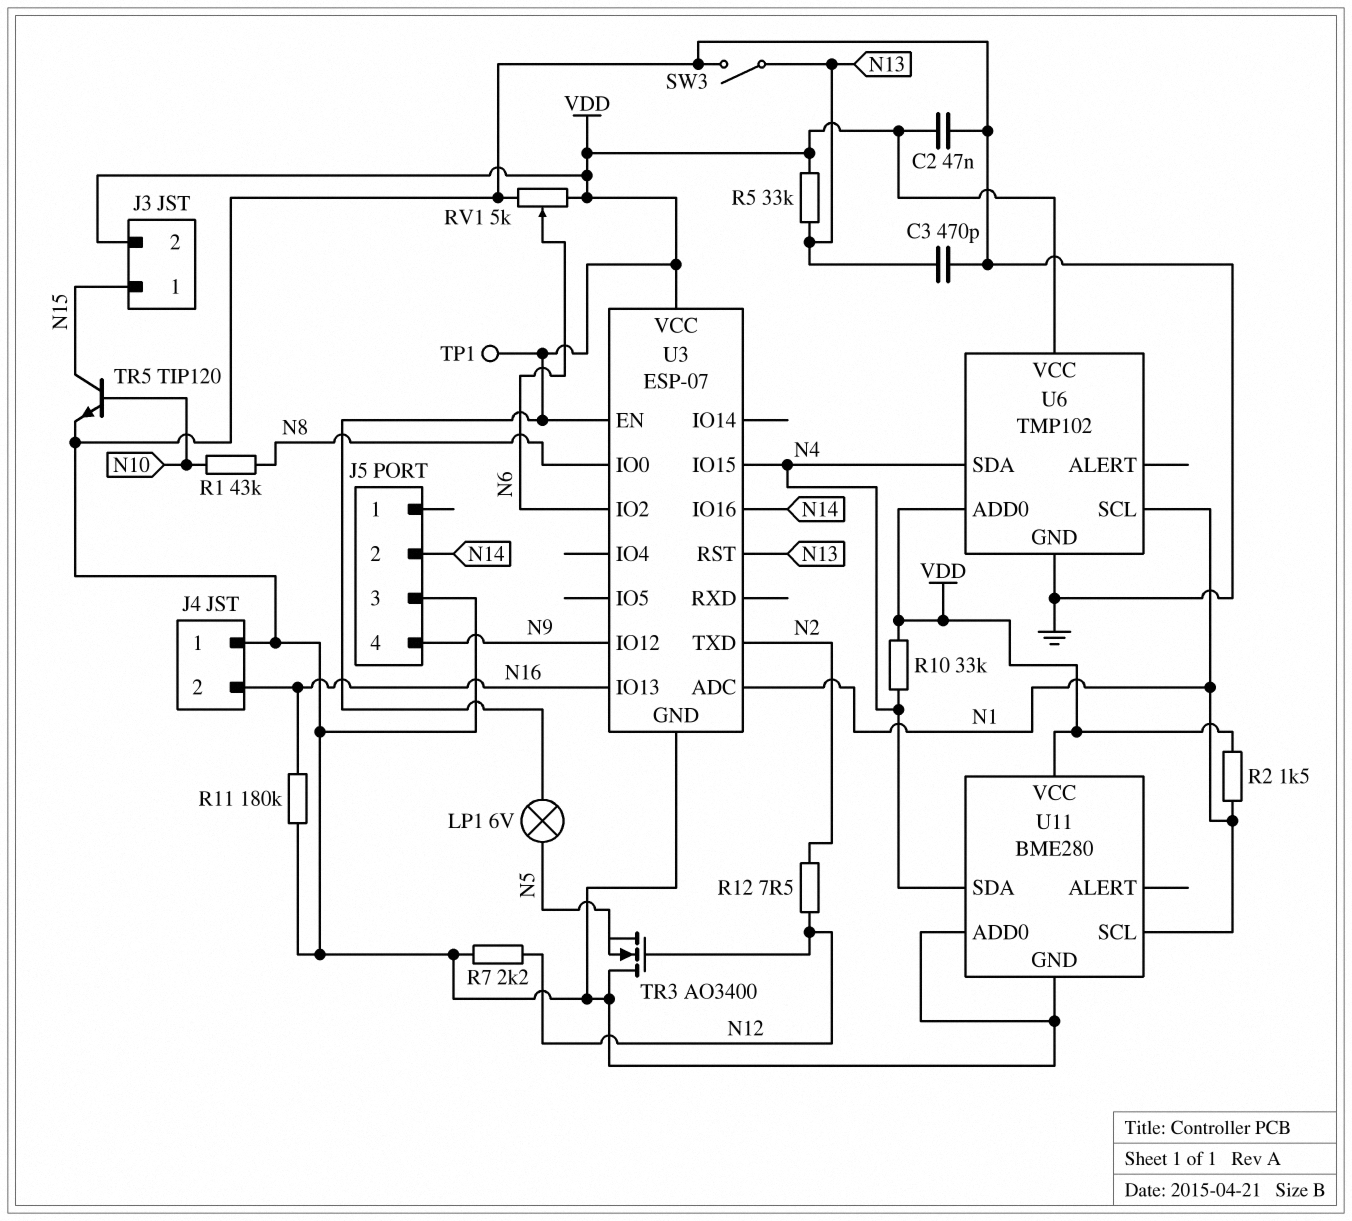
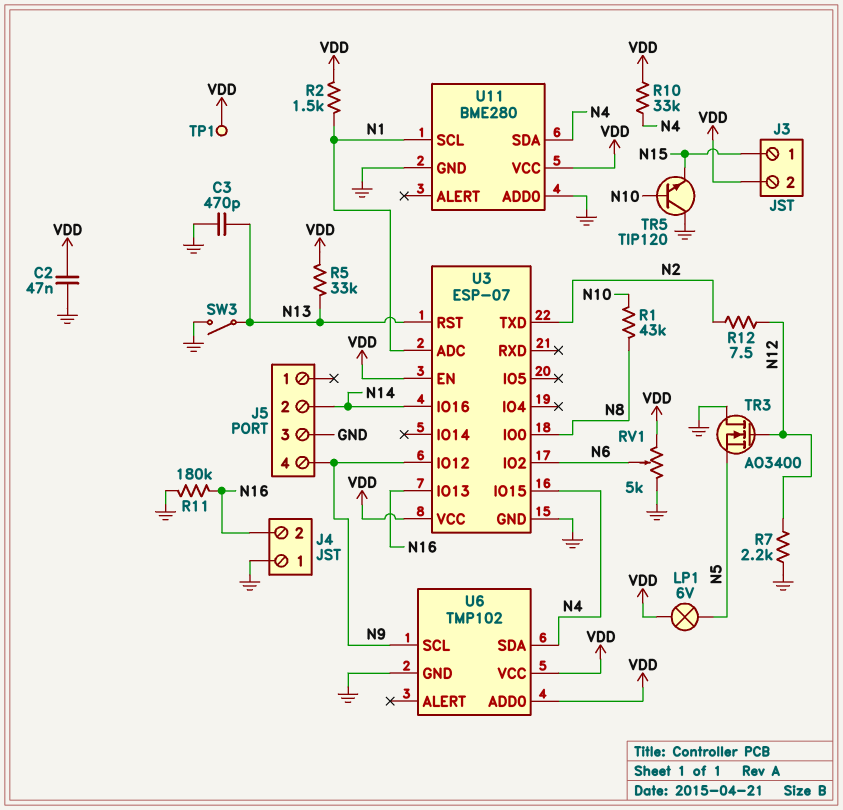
TR5: NPN TIP120 (B N10, C N15, E GND) -> NPN TIP120 (B N10, C GND, E N15)
U6 pin SCL: N1 -> N9

